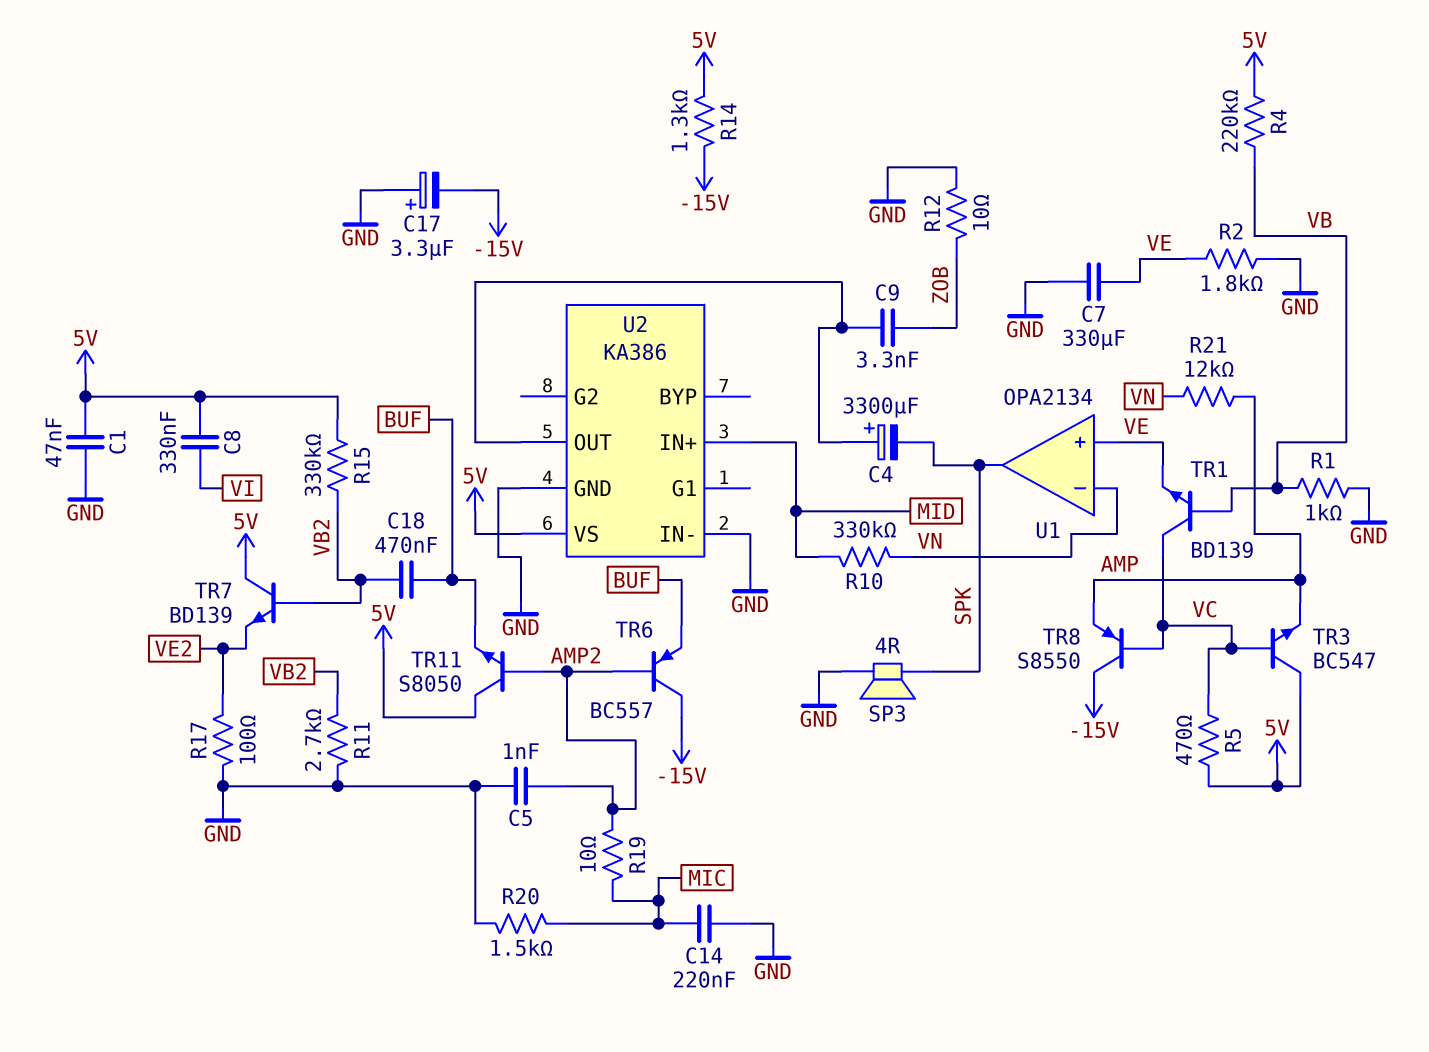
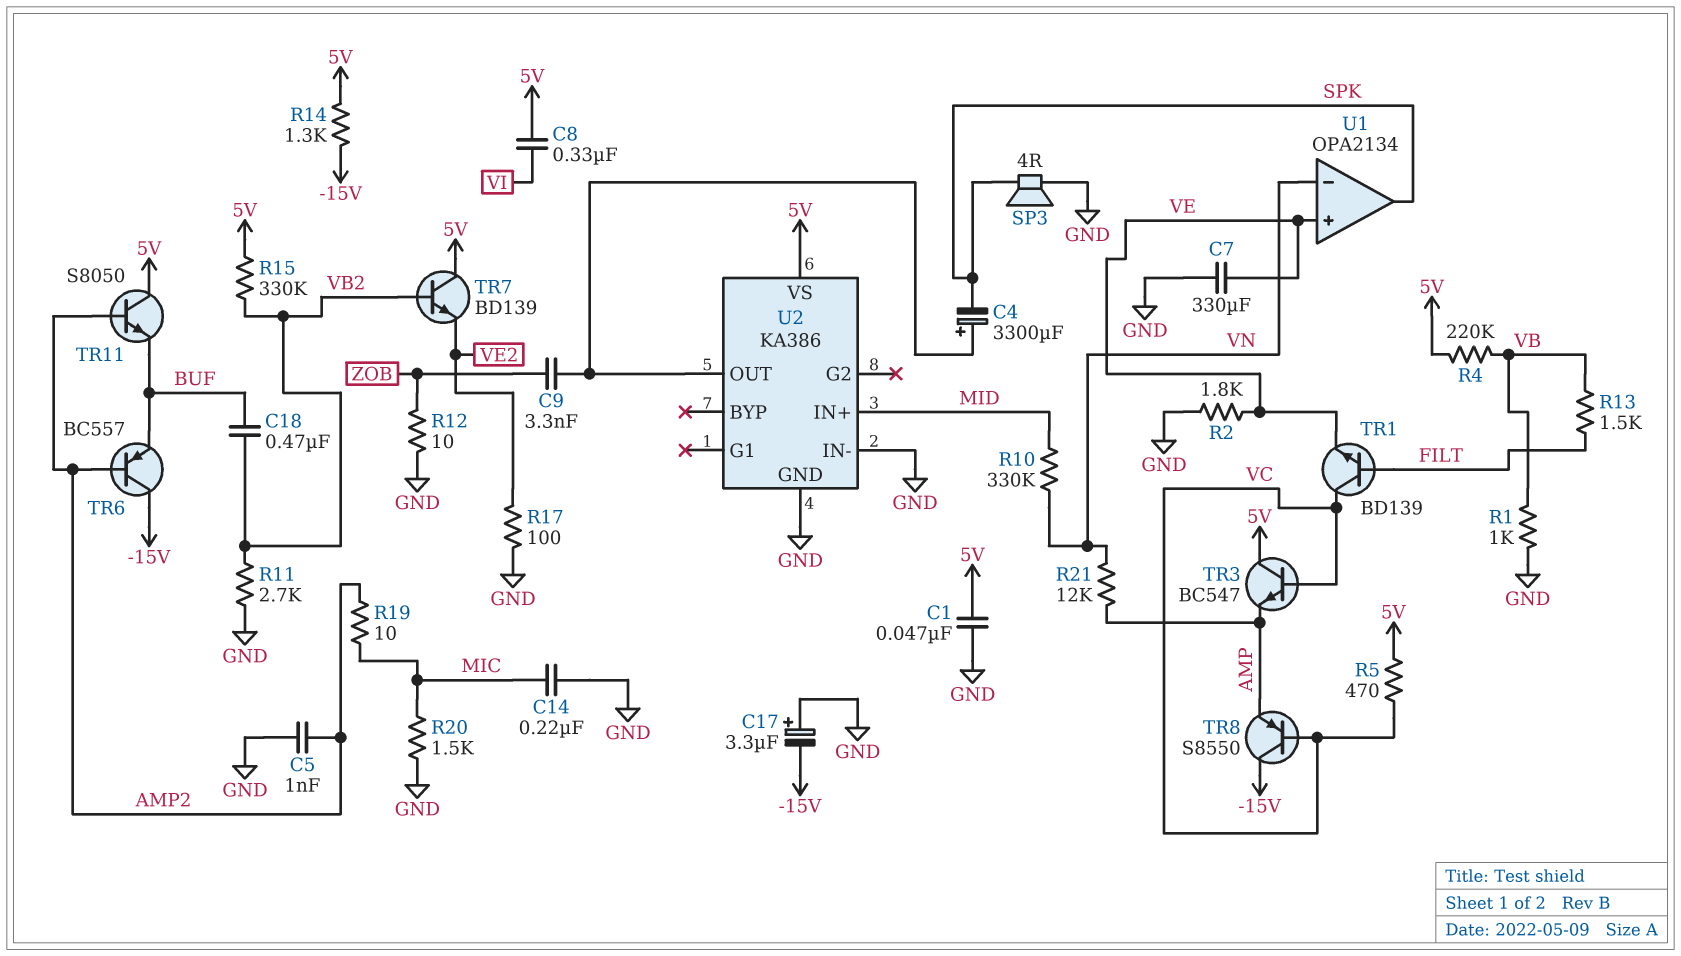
R13: none -> 1.5k (FILT, VB)
TR1: NPN BD139 (B VB, C VC, E VE) -> NPN BD139 (B FILT, C VC, E VE)

